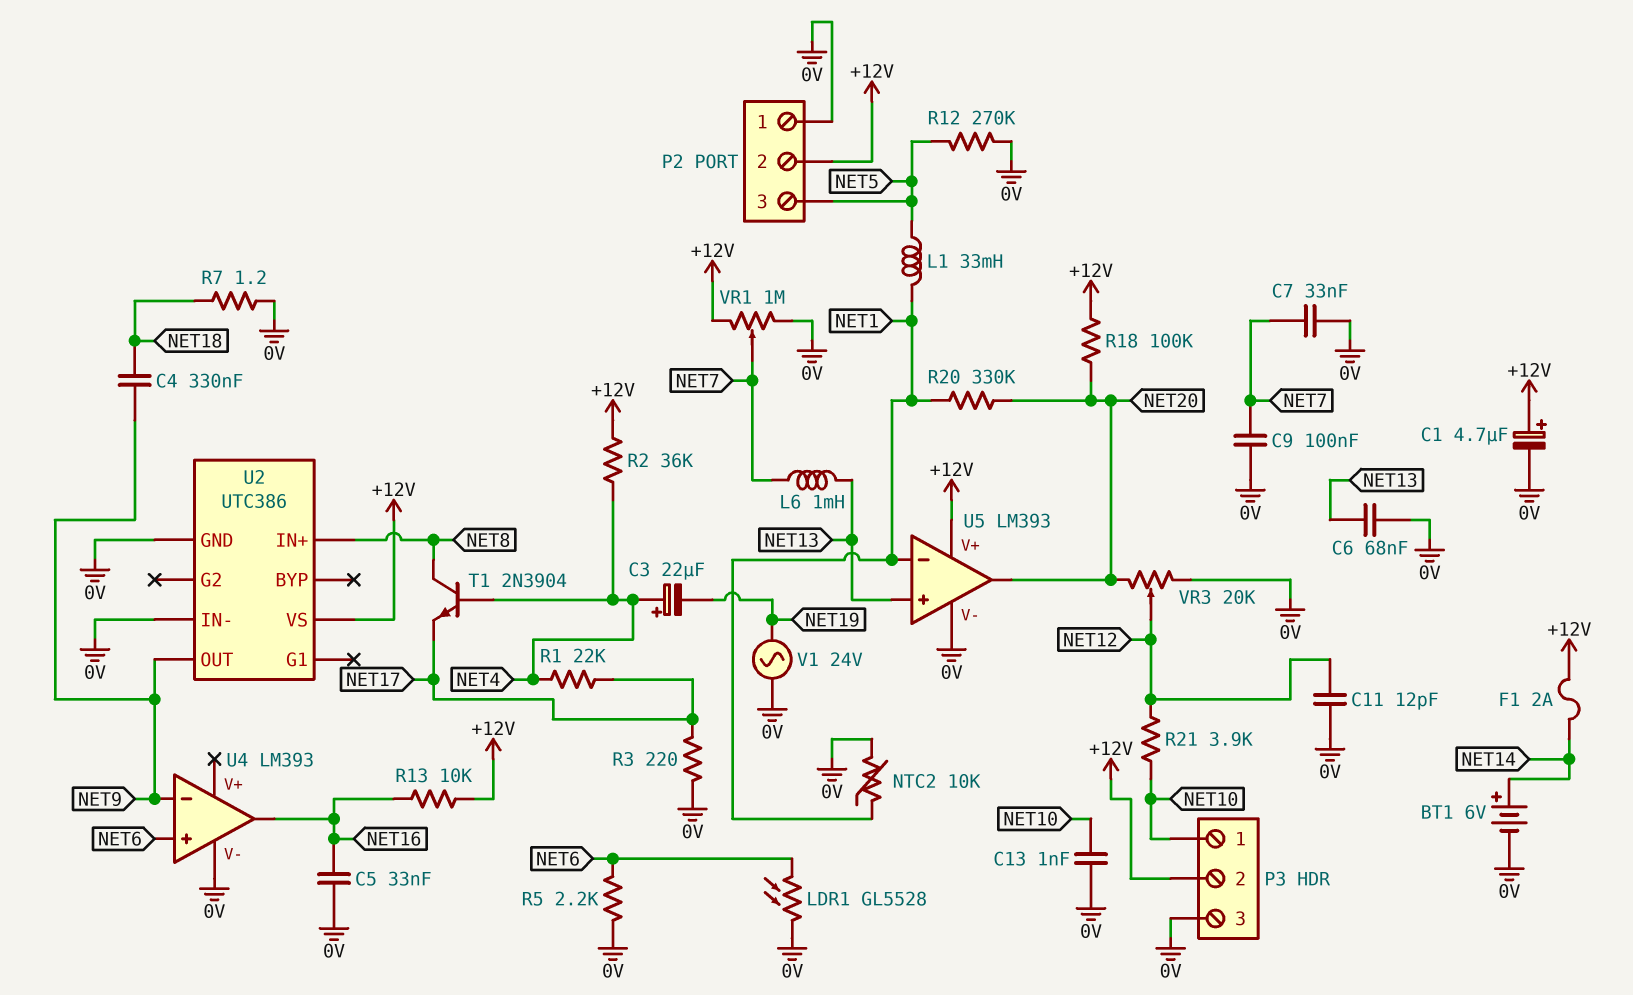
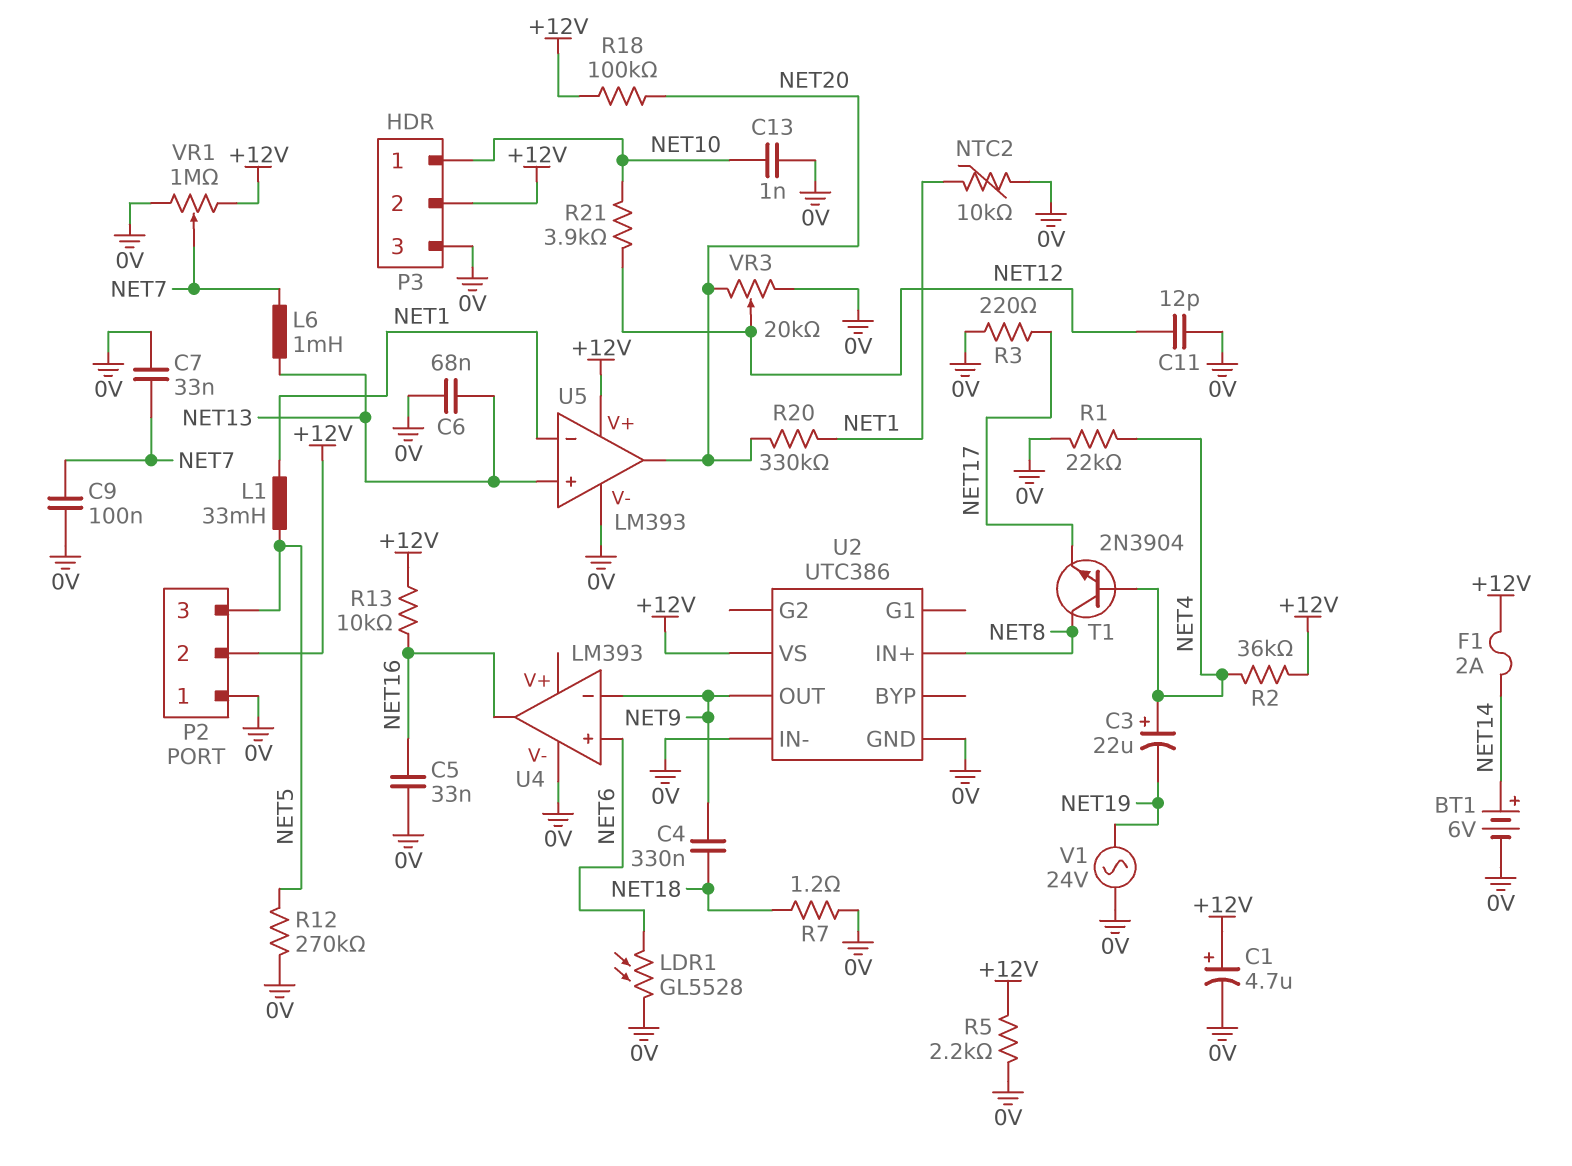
R1: 22k (NET4, NET17) -> 22k (0V, NET4)
R5: 2.2k (0V, NET6) -> 2.2k (+12V, 0V)

